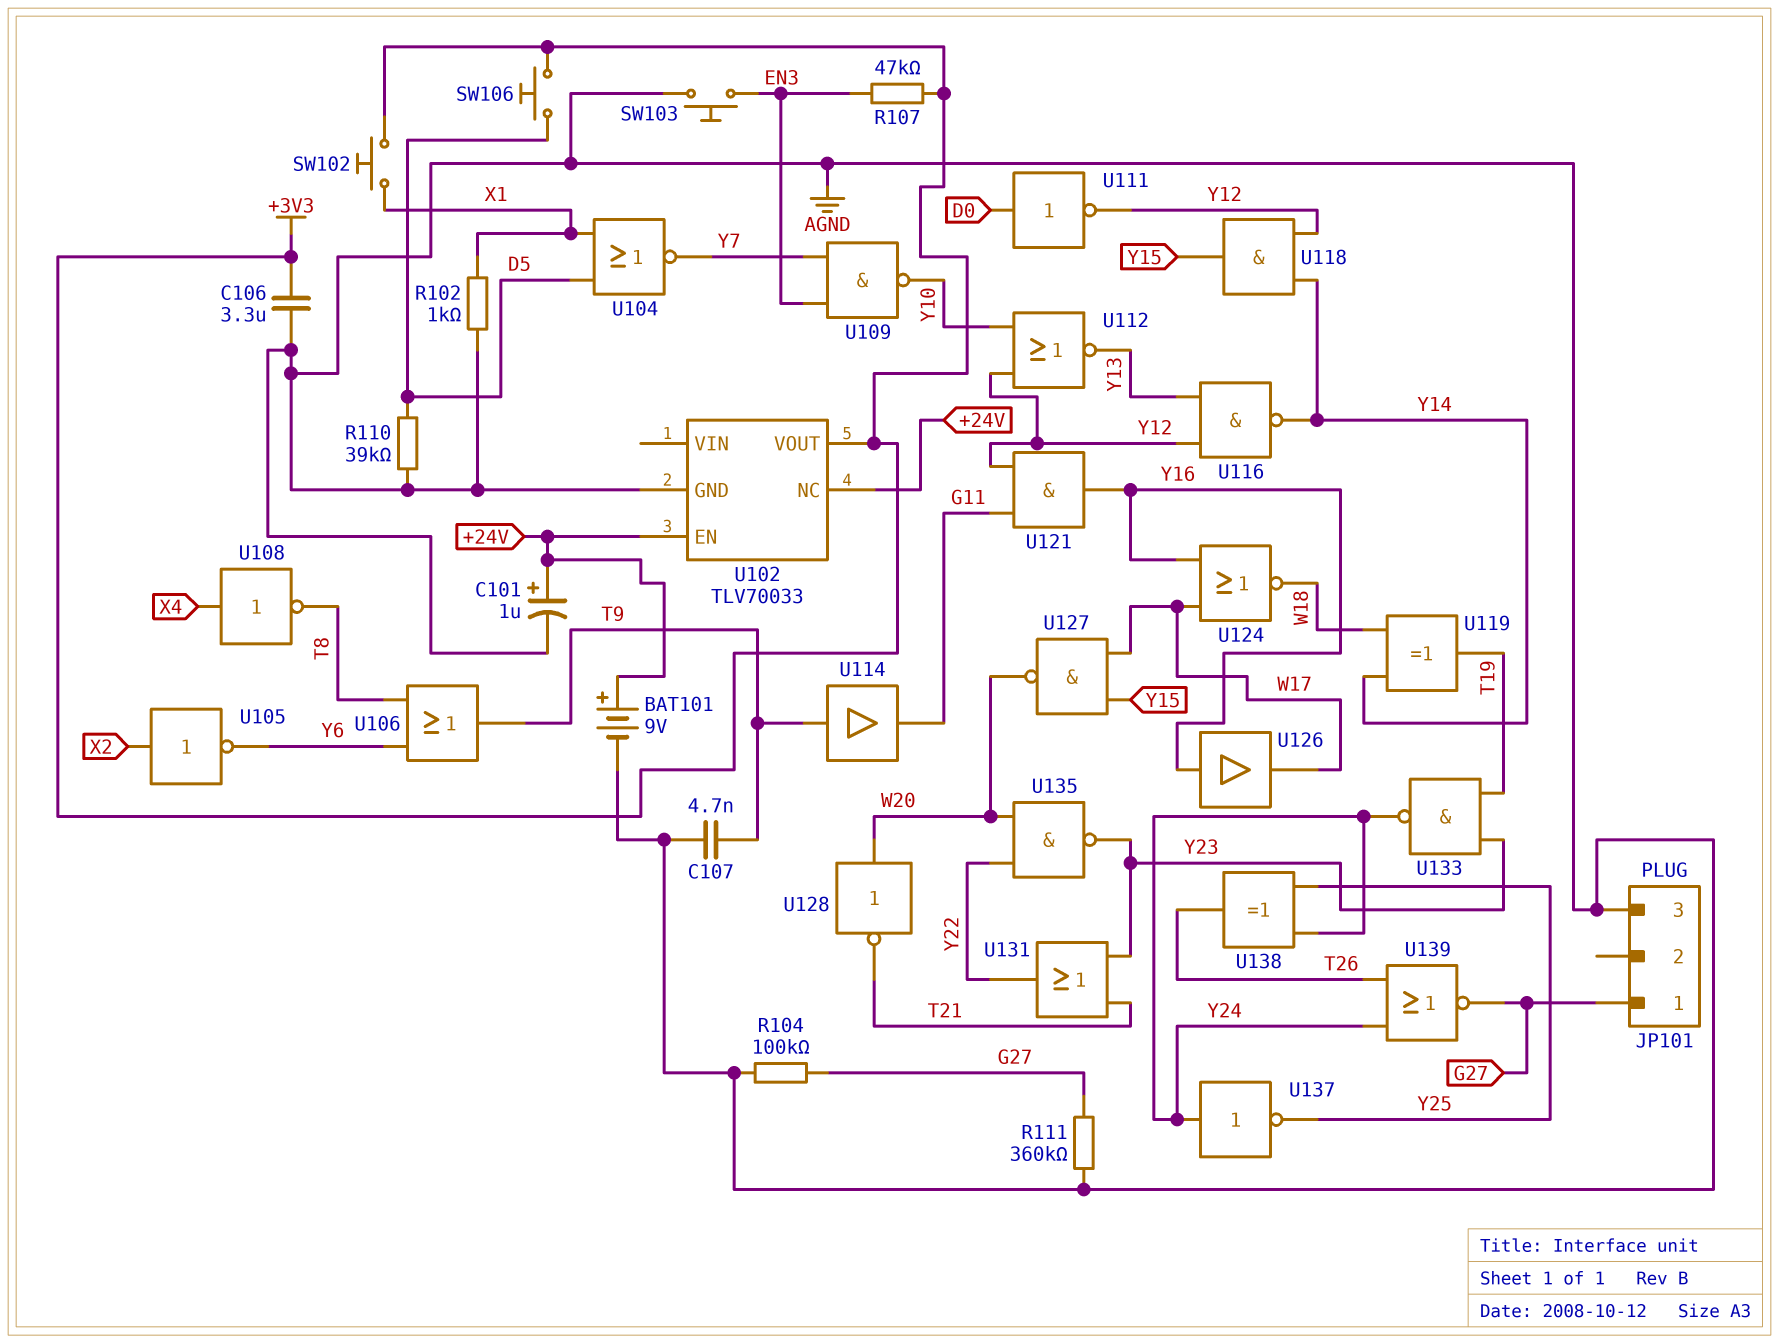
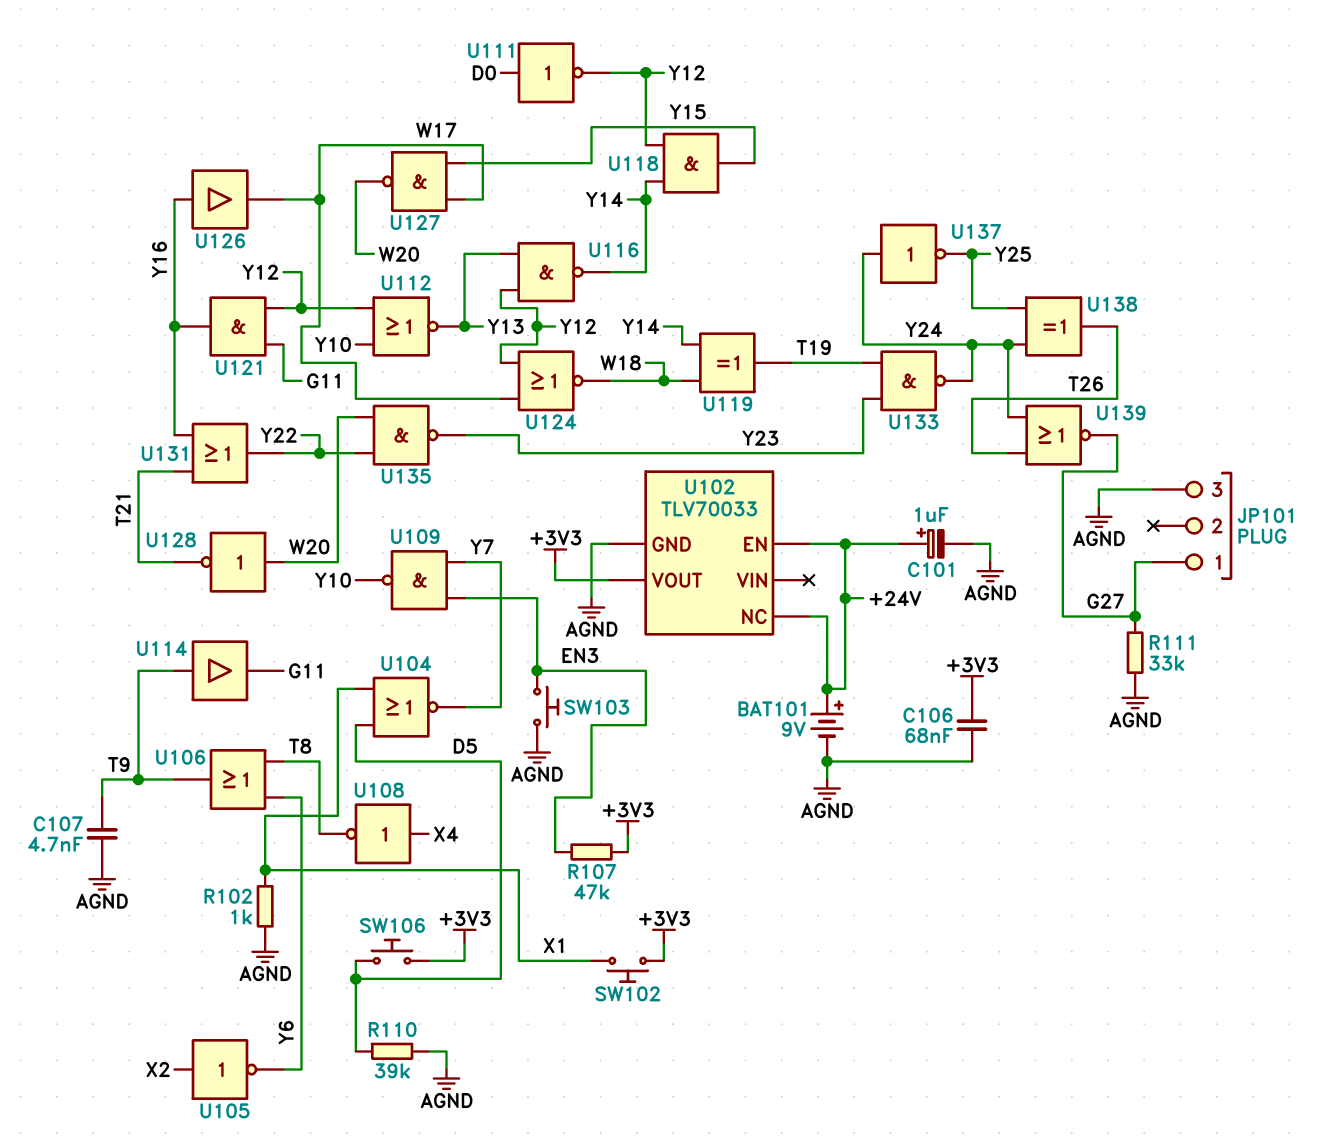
C106: 3.3uF (+3V3, AGND) -> 68nF (+3V3, AGND)
R104: 100k (AGND, G27) -> none
R111: 360k (AGND, G27) -> 33k (AGND, G27)
U124: NOR (in W17, in Y16, out W18) -> NOR (in W17, in Y12, out W18)
U131: OR (in T21, in Y23, out Y22) -> OR (in T21, in Y16, out Y22)

